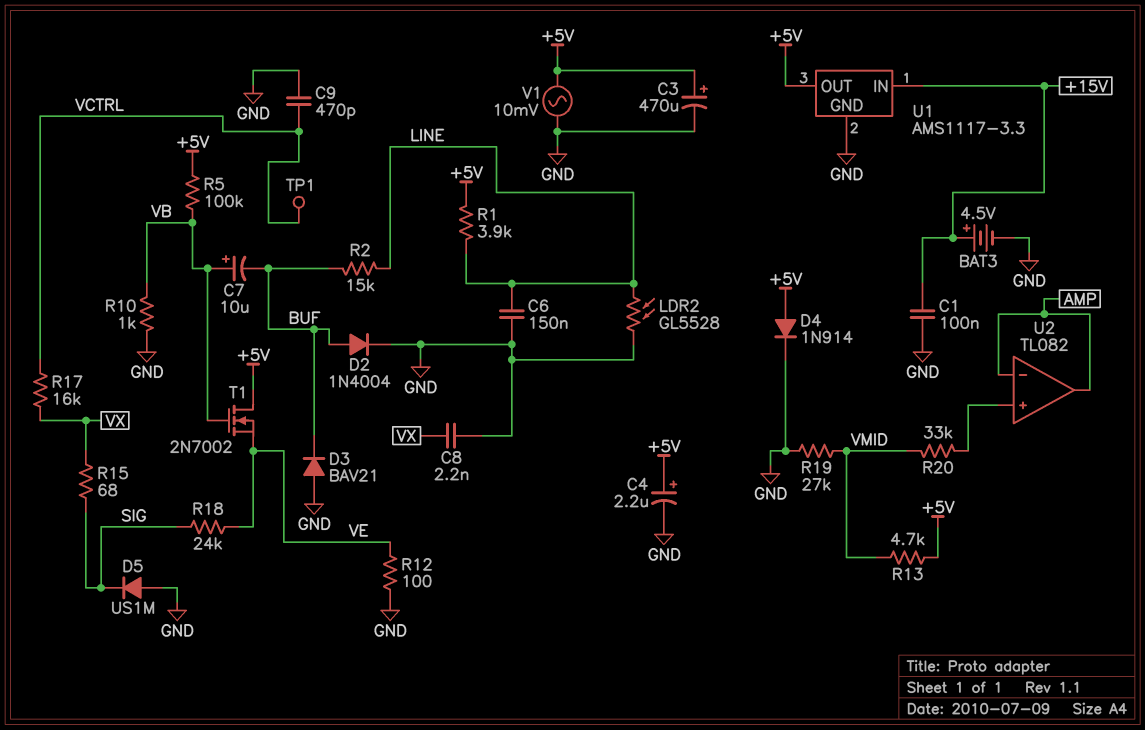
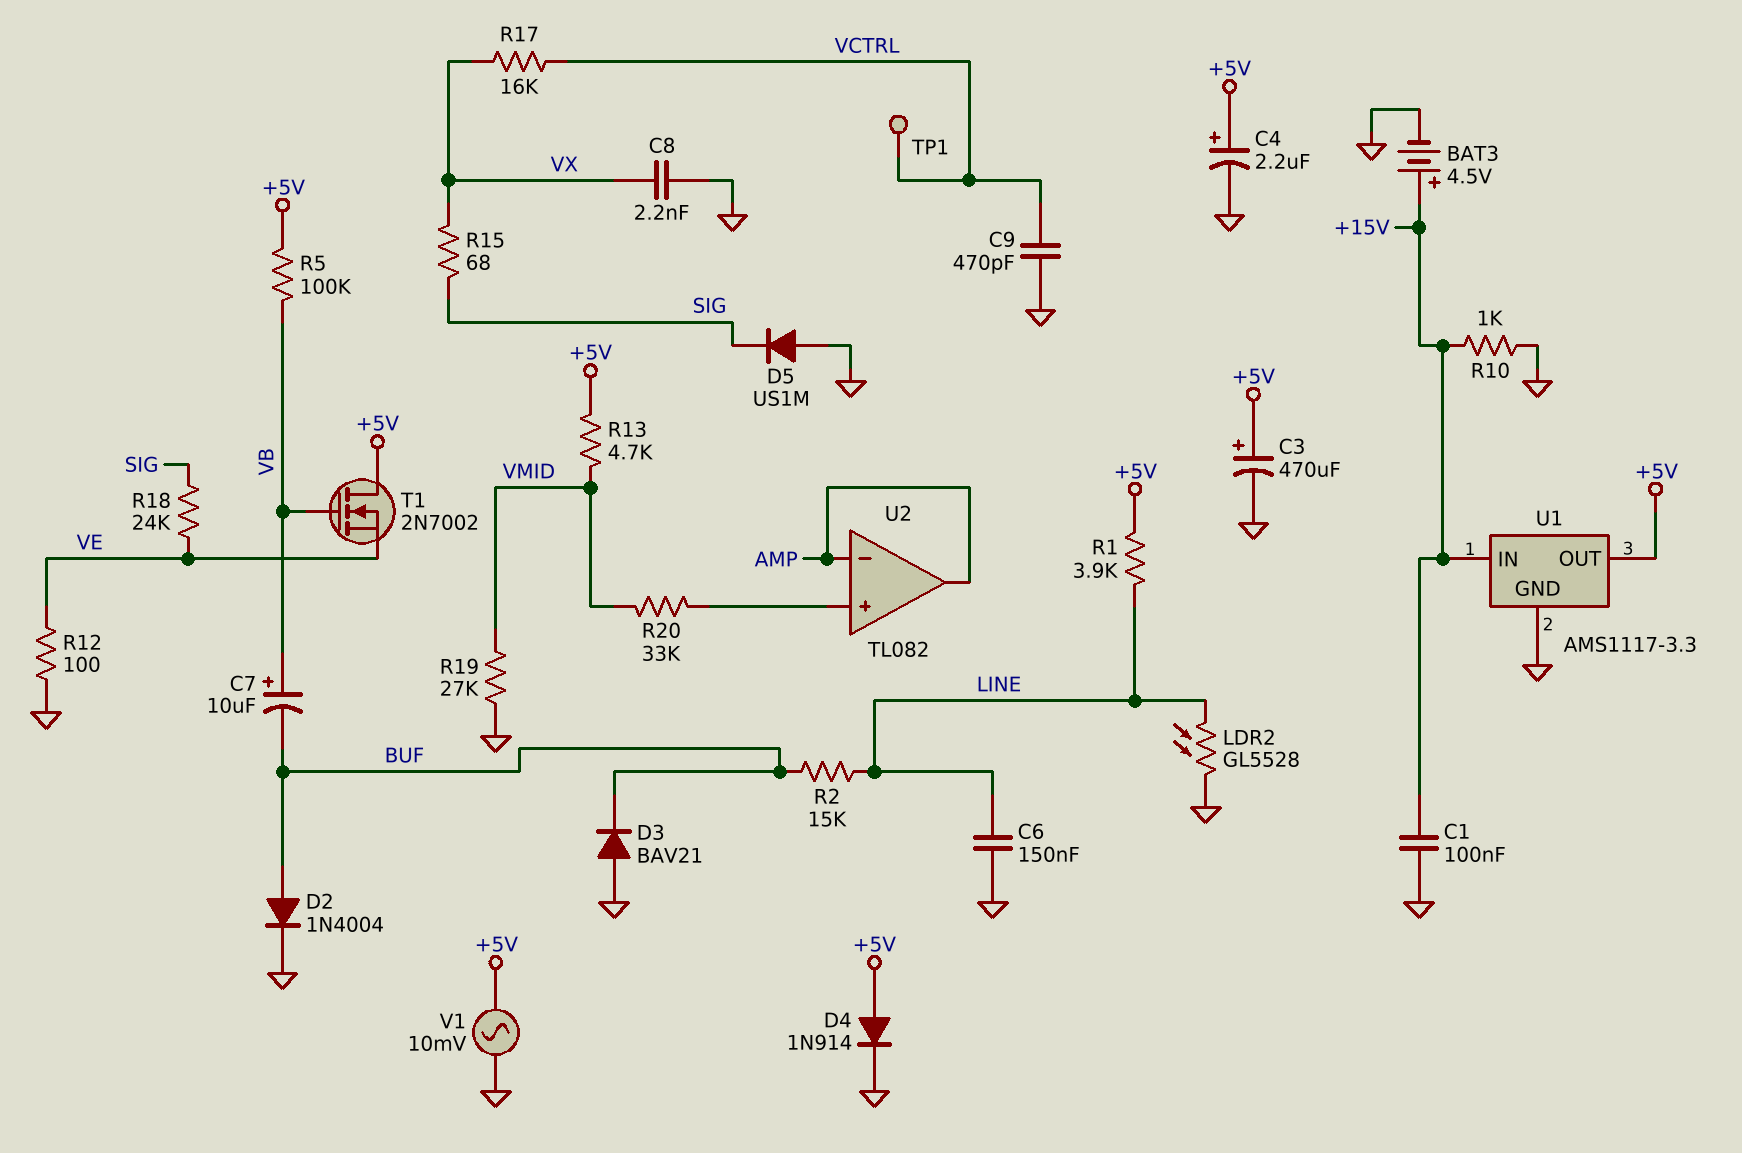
R10: 1k (GND, VB) -> 1k (+15V, GND)

